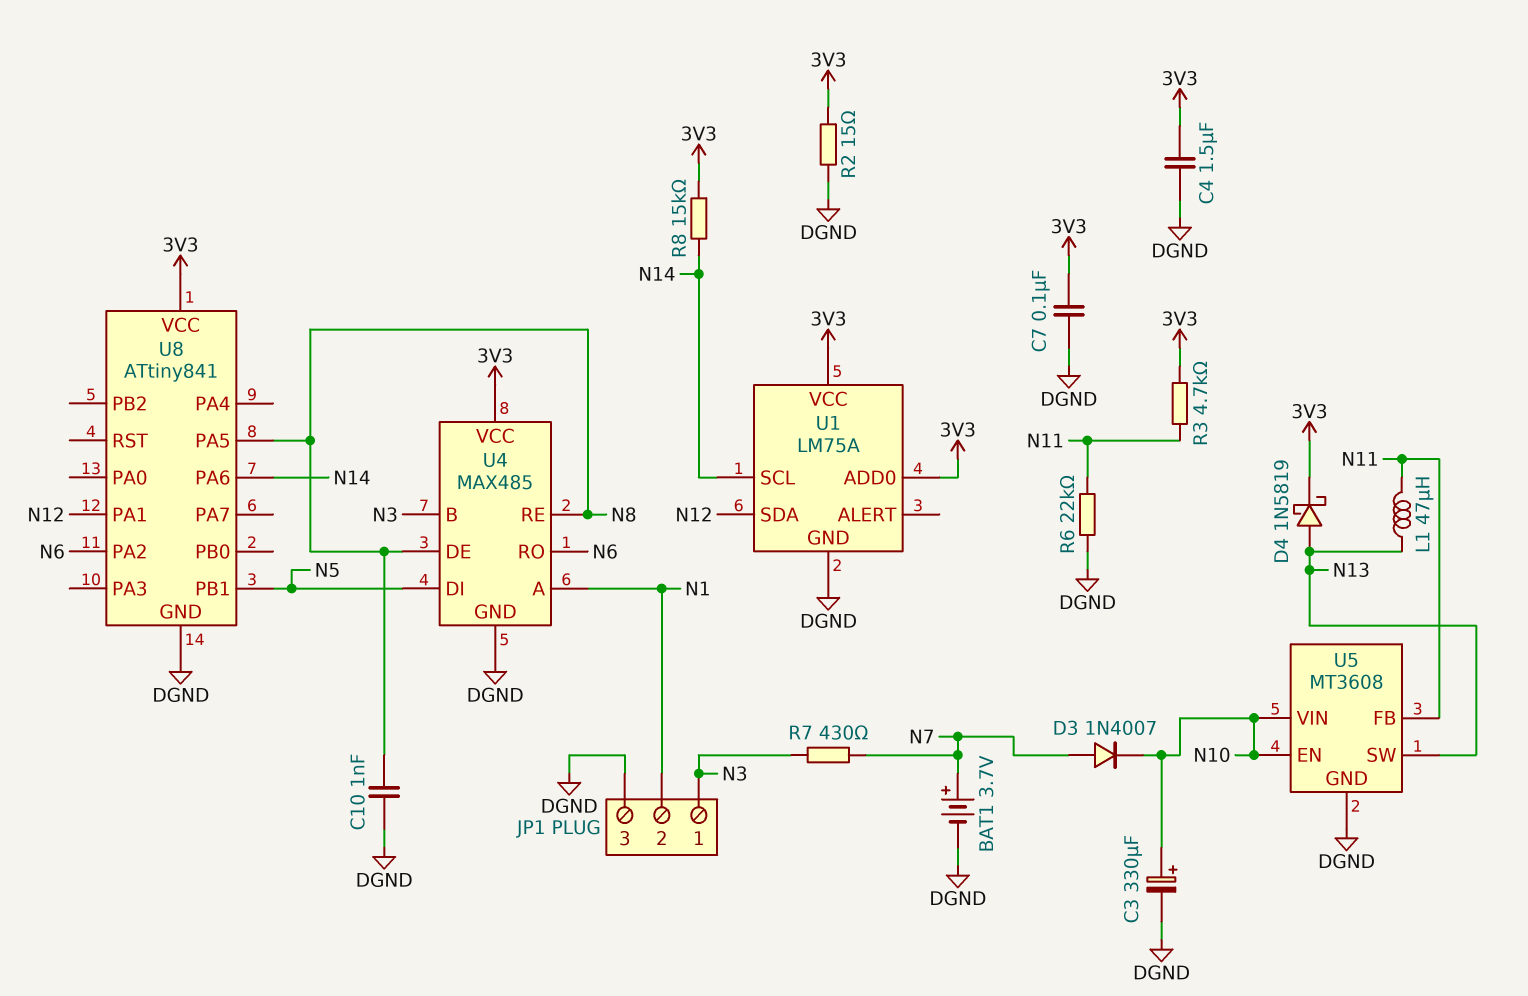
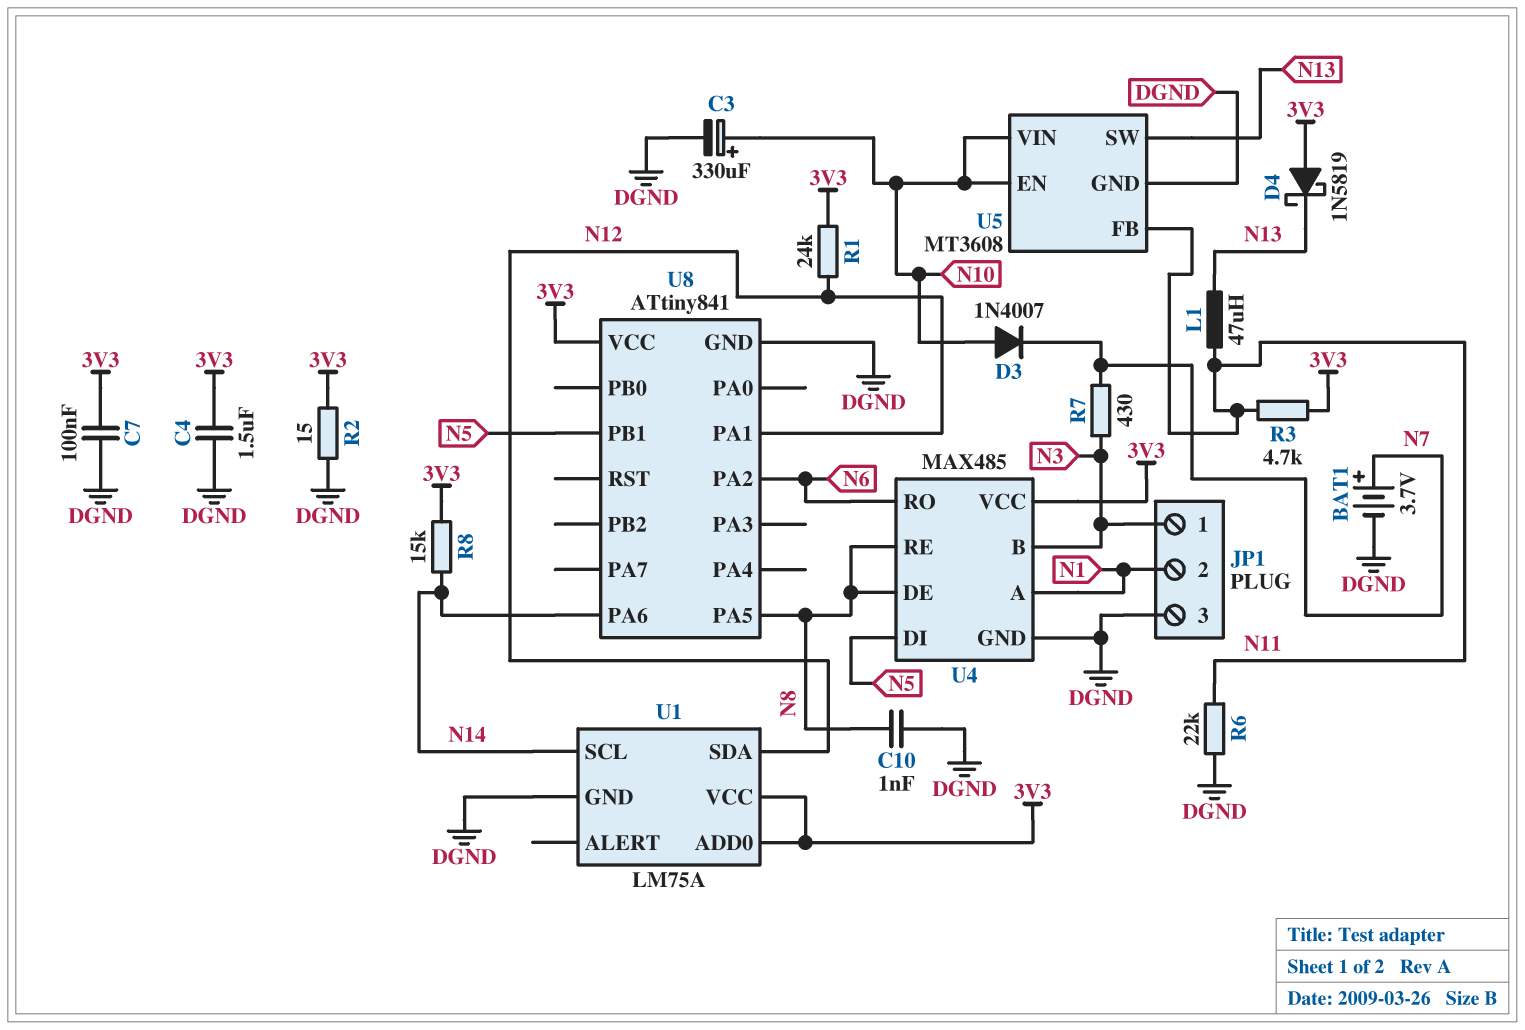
D3: diode 1N4007 (A N7, K N10) -> diode 1N4007 (A N10, K N7)
D4: schottky 1N5819 (A N13, K 3V3) -> schottky 1N5819 (A 3V3, K N13)
R1: none -> 24k (3V3, N12)

